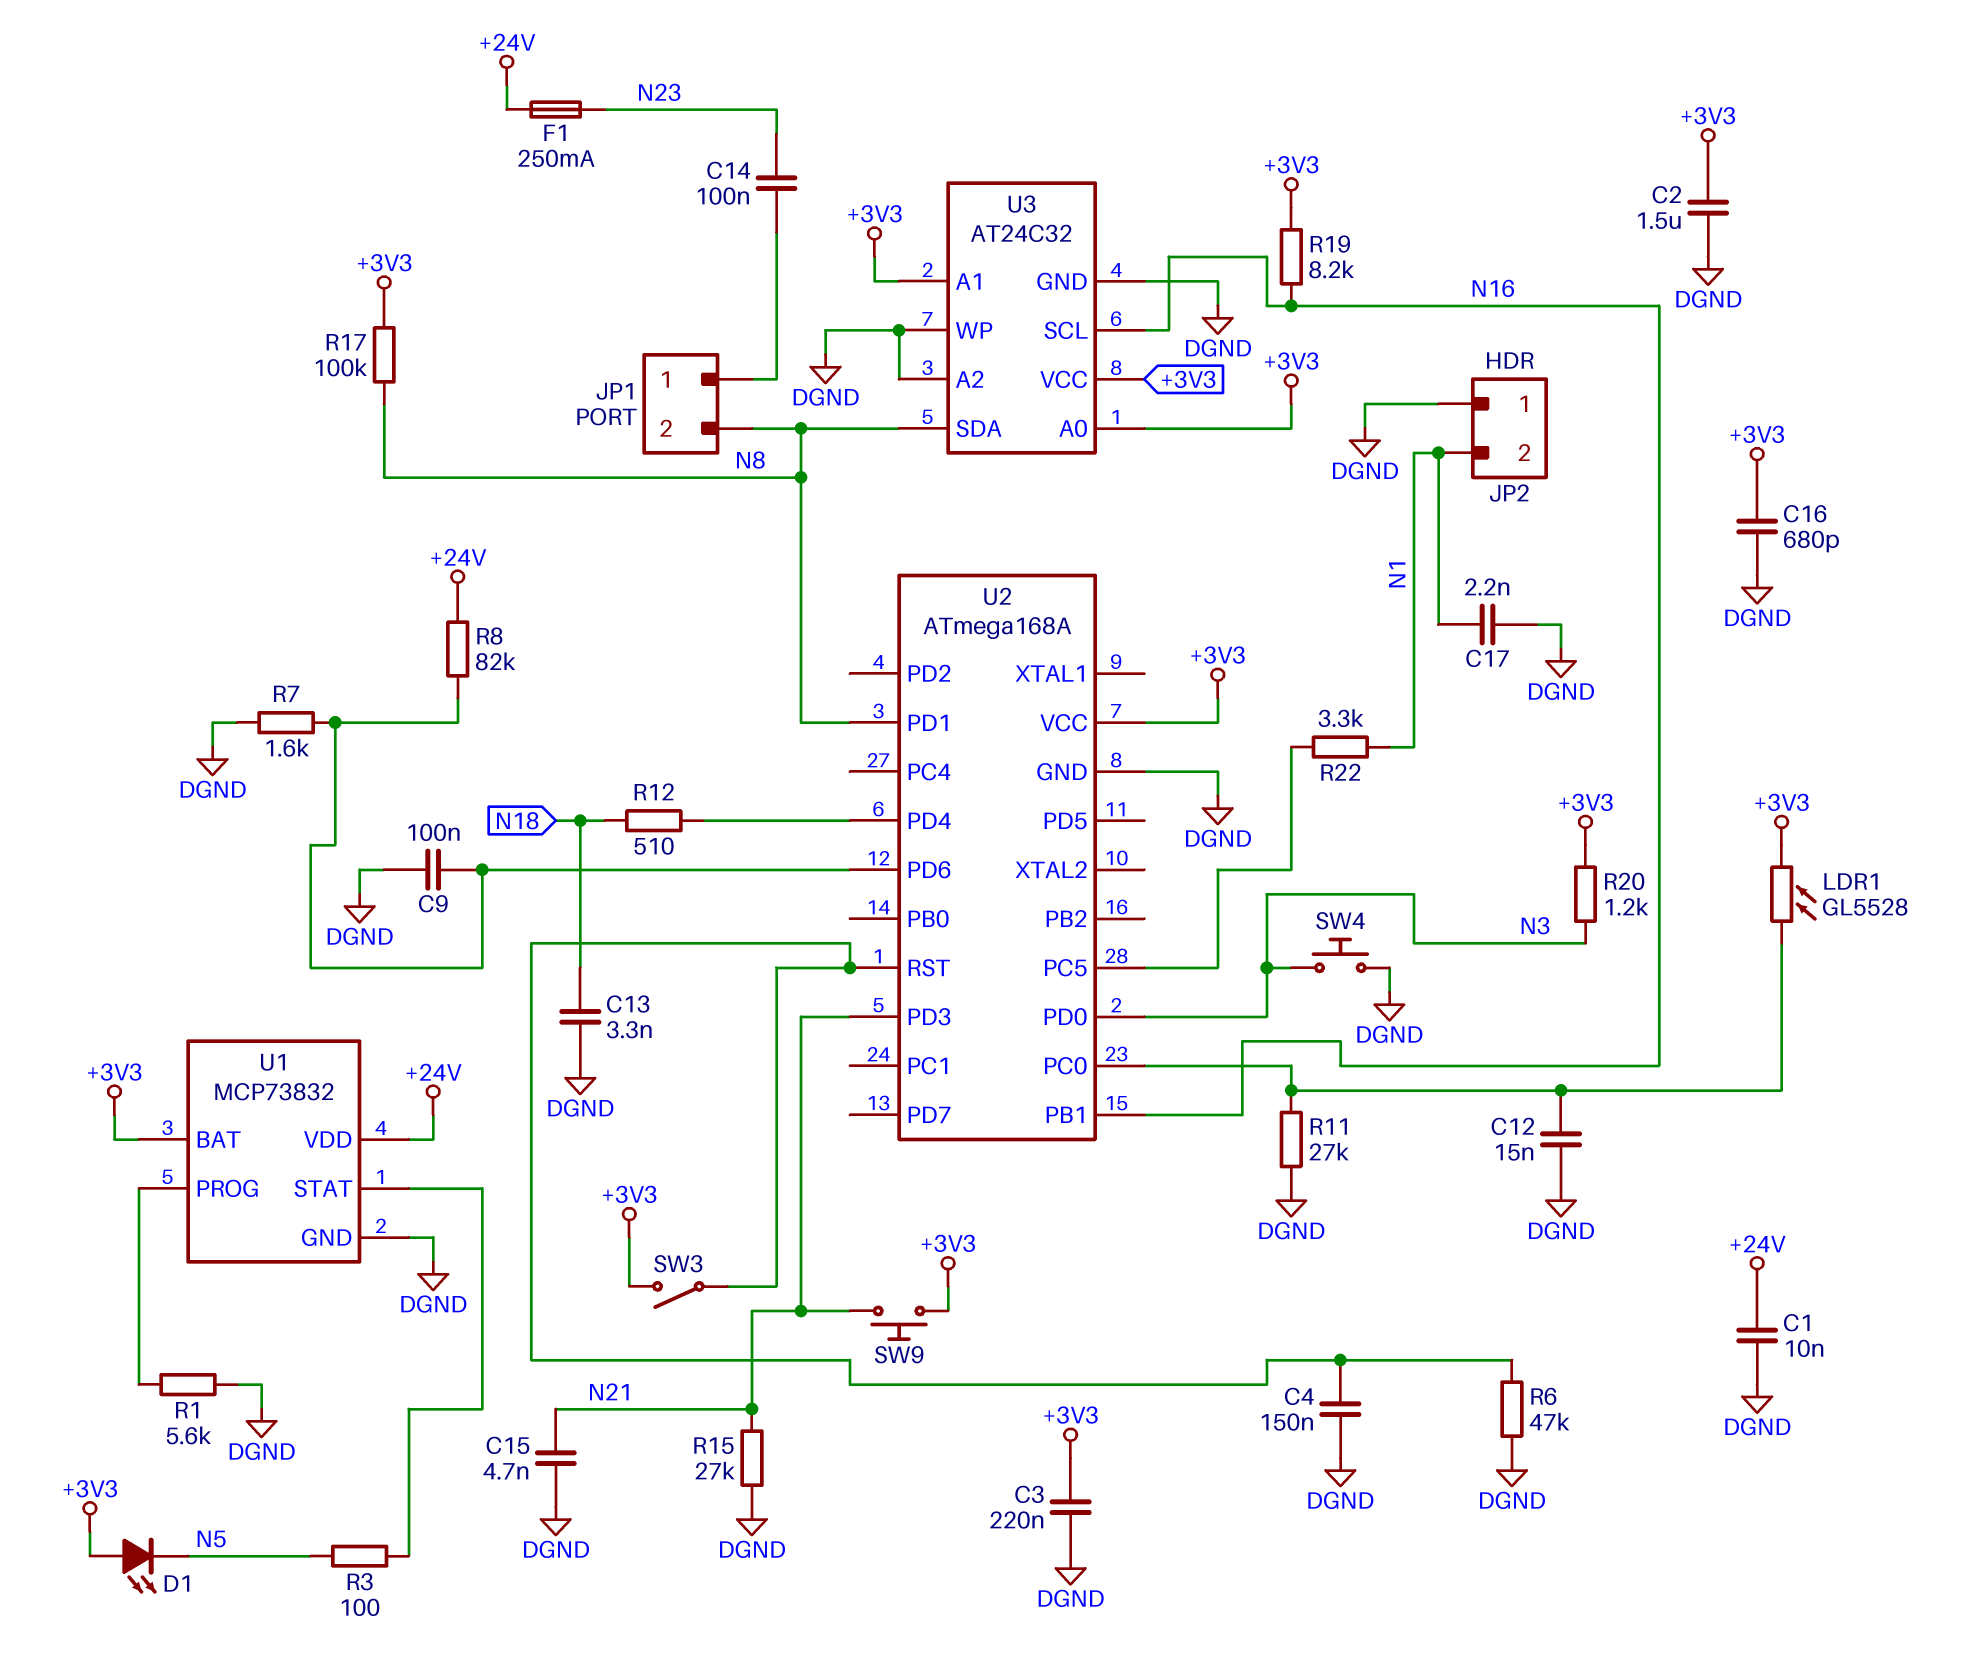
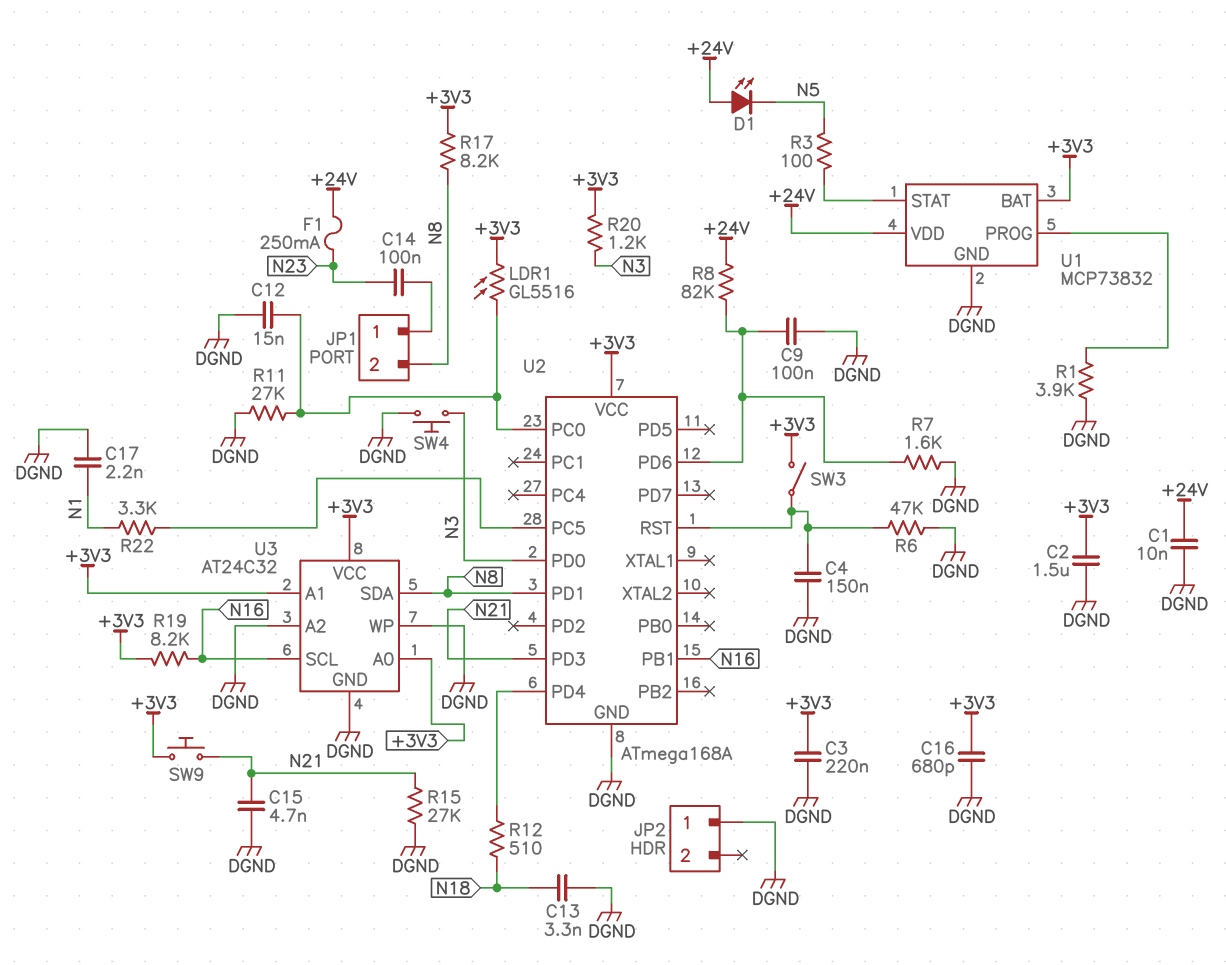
D1: LED (A +3V3, K N5) -> LED (A +24V, K N5)
JP2 pin 2: N1 -> none
LDR1: GL5528 (+3V3, U2/PC0) -> GL5516 (+3V3, U2/PC0)
R1: 5.6k (DGND, U1/PROG) -> 3.9k (DGND, U1/PROG)
R17: 100k (+3V3, N8) -> 8.2k (+3V3, N8)

